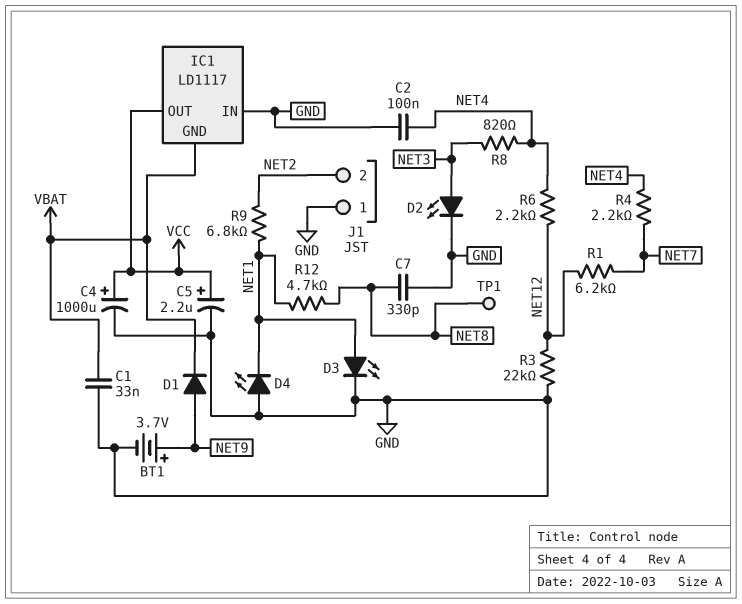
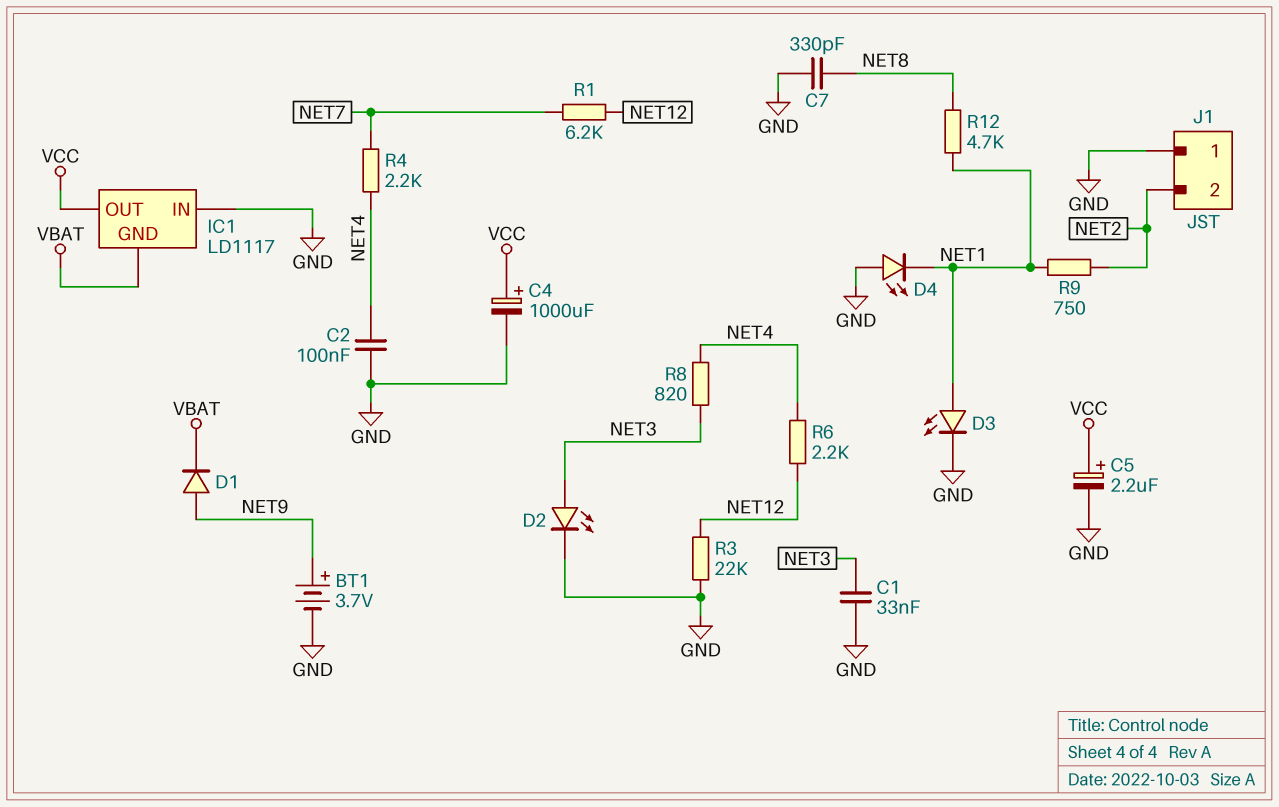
C1: 33nF (GND, VBAT) -> 33nF (GND, NET3)
R9: 6.8k (NET1, NET2) -> 750 (NET1, NET2)
TP1: test point (NET8) -> none

